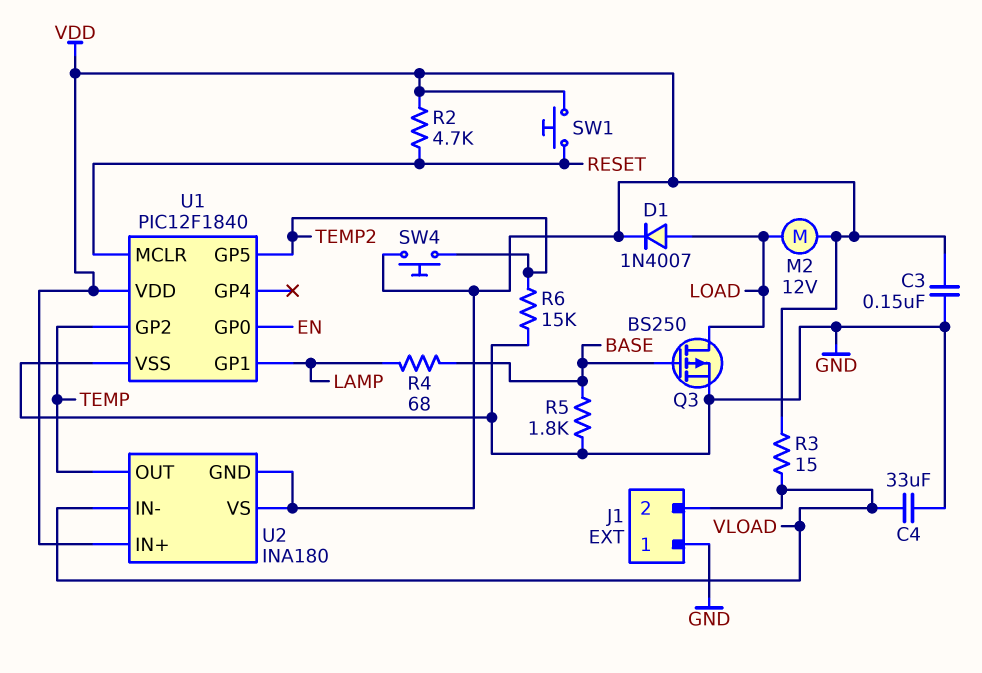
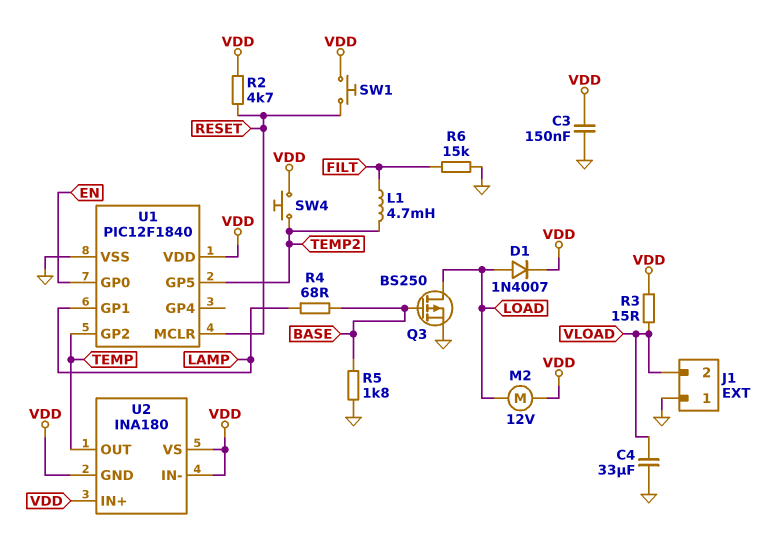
L1: none -> 4.7mH (FILT, TEMP2)
R6: 15k (GND, TEMP2) -> 15k (FILT, GND)
U2 pin IN-: VLOAD -> VDD

